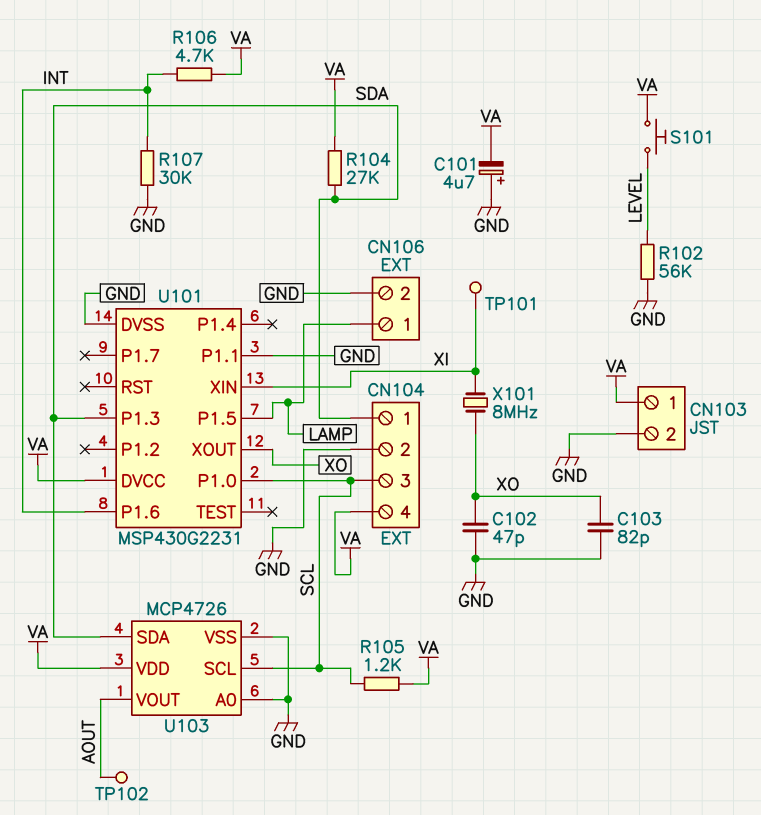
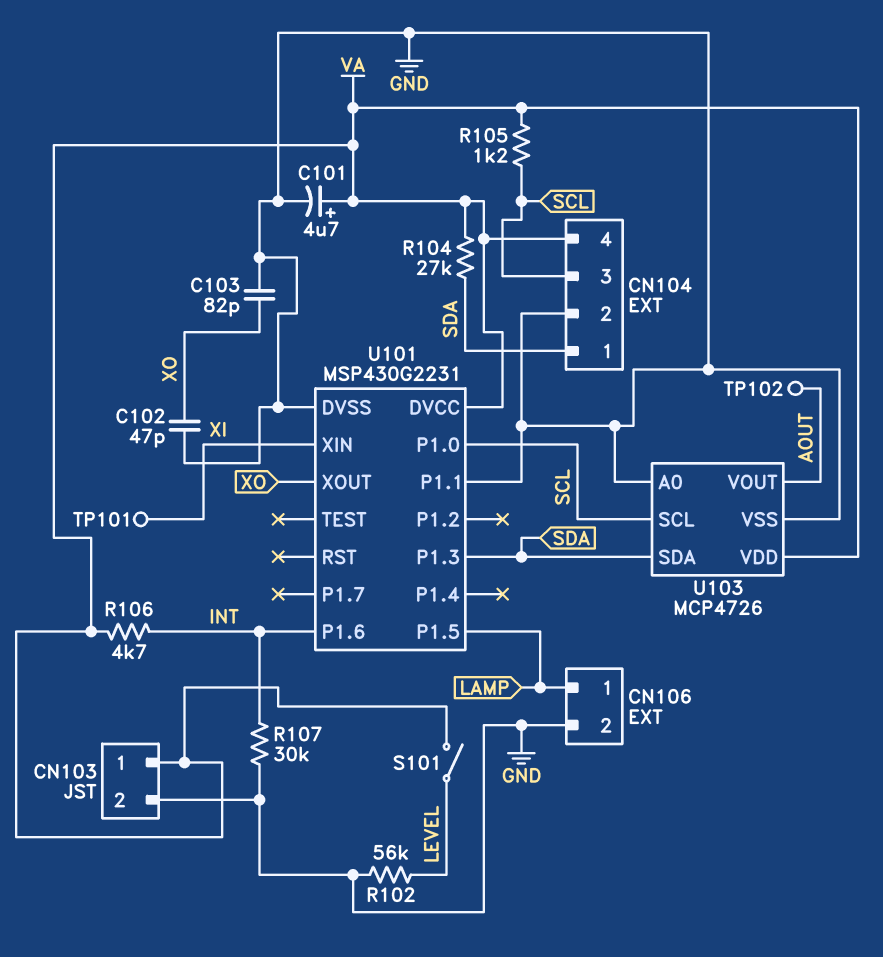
C101: 4.7uF (plus GND, minus VA) -> 4.7uF (plus VA, minus GND)
S101: button (LEVEL, VA) -> switch (LEVEL, VA)
X101: 8MHz (XI, XO) -> none

